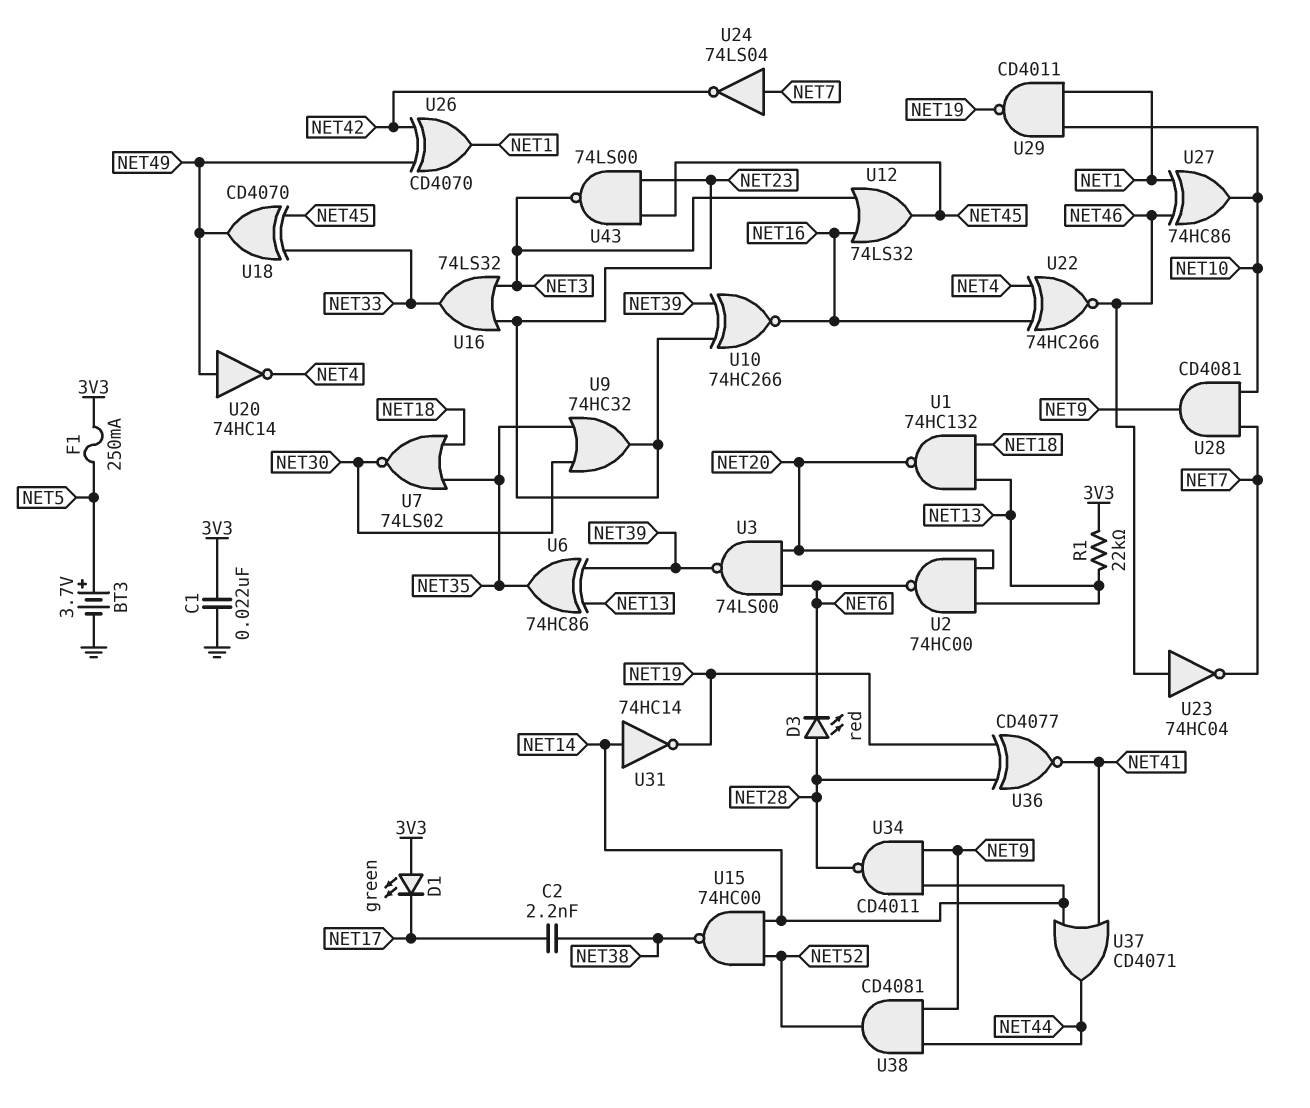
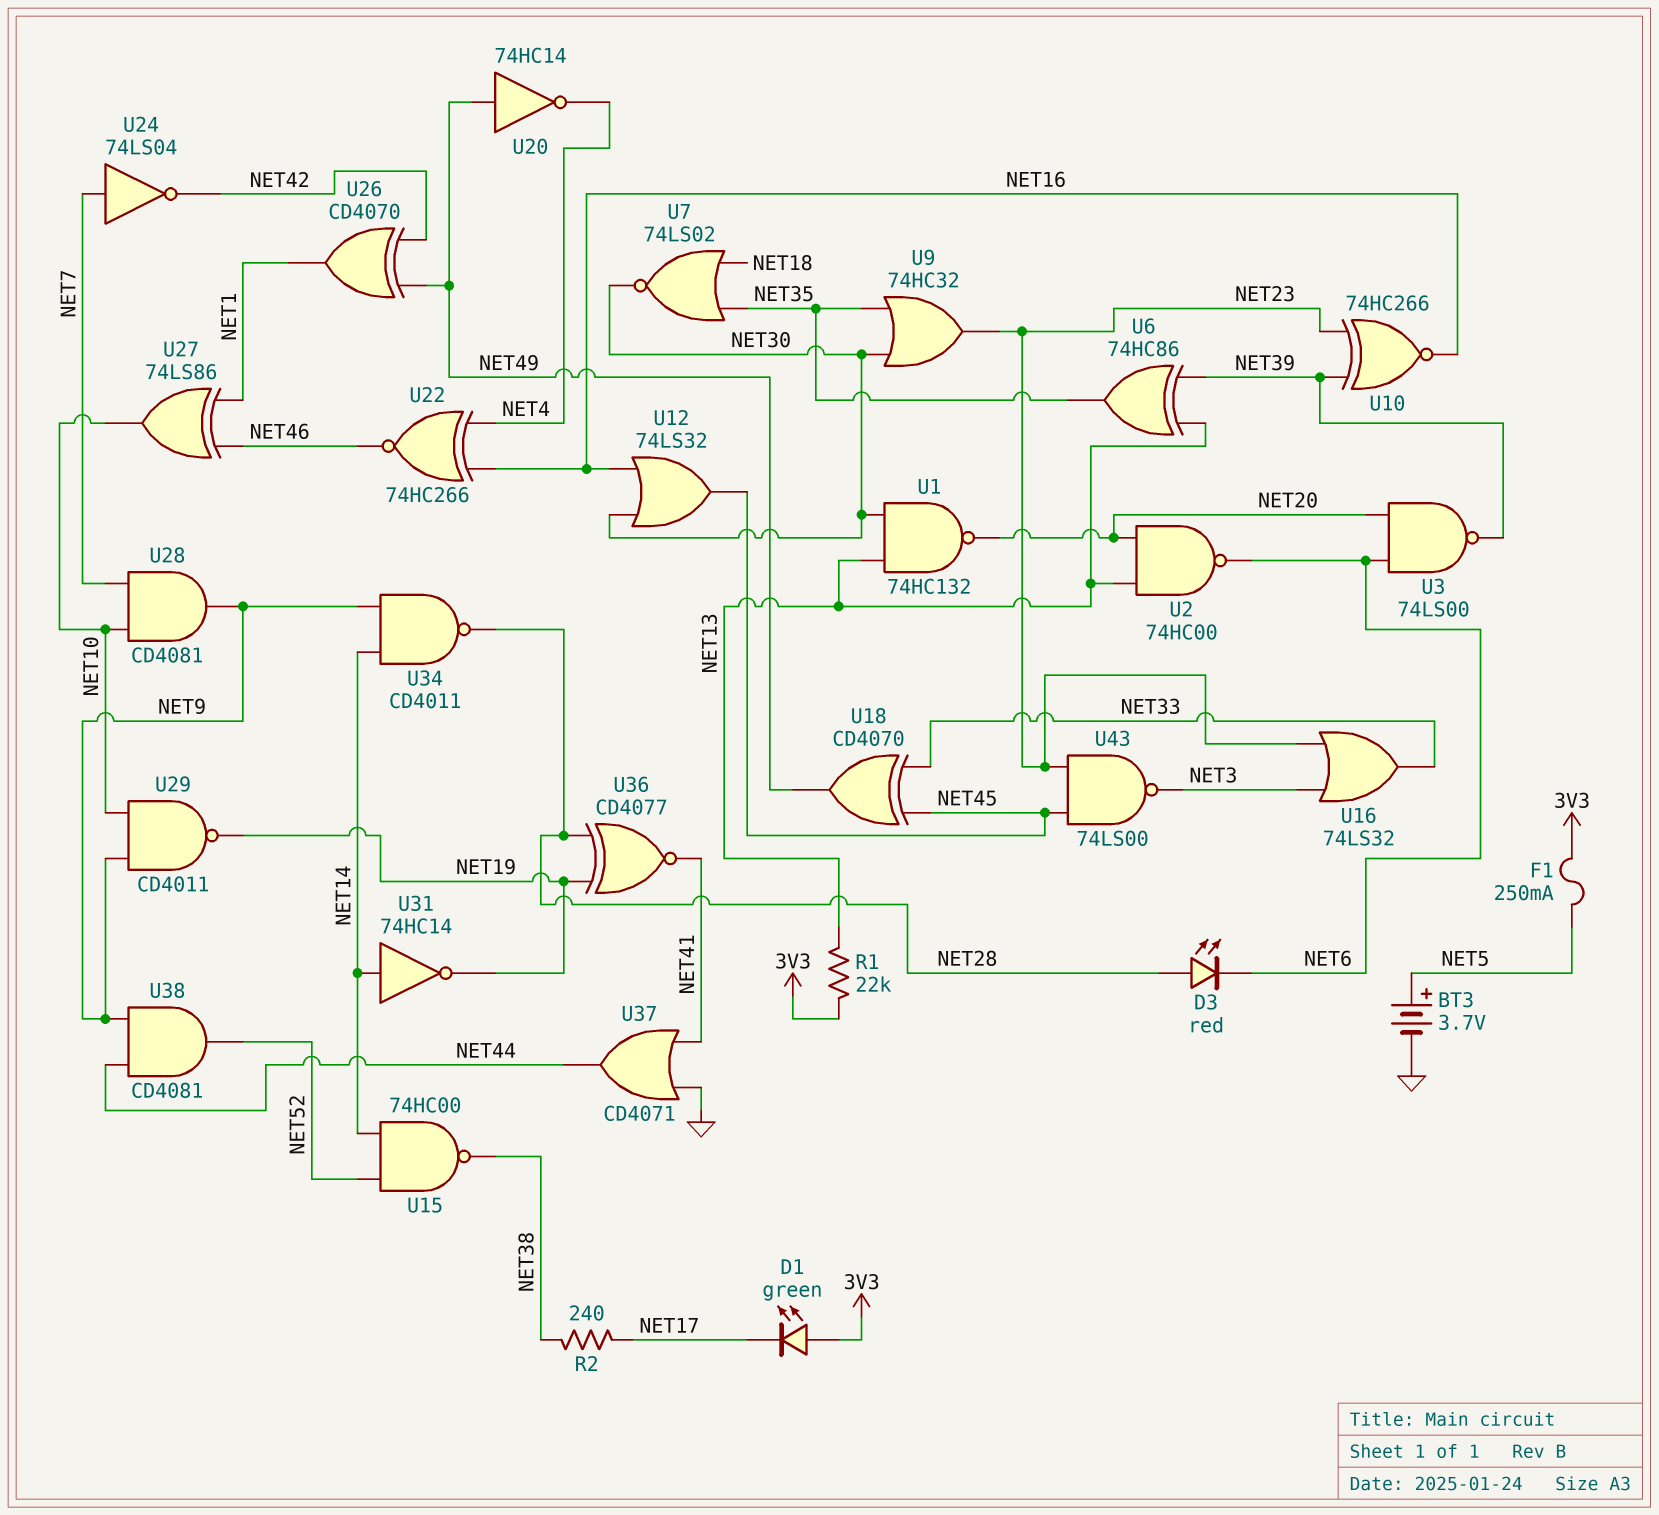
C1: 22nF (3V3, GND) -> none
C2: 2.2nF (NET17, NET38) -> none
R2: none -> 240 (NET17, NET38)
U1: NAND 74HC132 (in NET13, in NET18, out NET20) -> NAND 74HC132 (in NET13, in NET30, out NET20)
U12: OR 74LS32 (in NET3, in NET16, out NET45) -> OR 74LS32 (in NET16, in NET30, out NET45)
U23: NOT 74HC04 (in NET46, out NET7) -> none
U27: XOR 74HC86 (in NET1, in NET46, out NET10) -> XOR 74LS86 (in NET1, in NET46, out NET10)
U29: NAND CD4011 (in NET1, in NET10, out NET19) -> NAND CD4011 (in NET9, in NET10, out NET19)
U37: OR CD4071 (in NET14, in NET41, out NET44) -> OR CD4071 (in GND, in NET41, out NET44)

